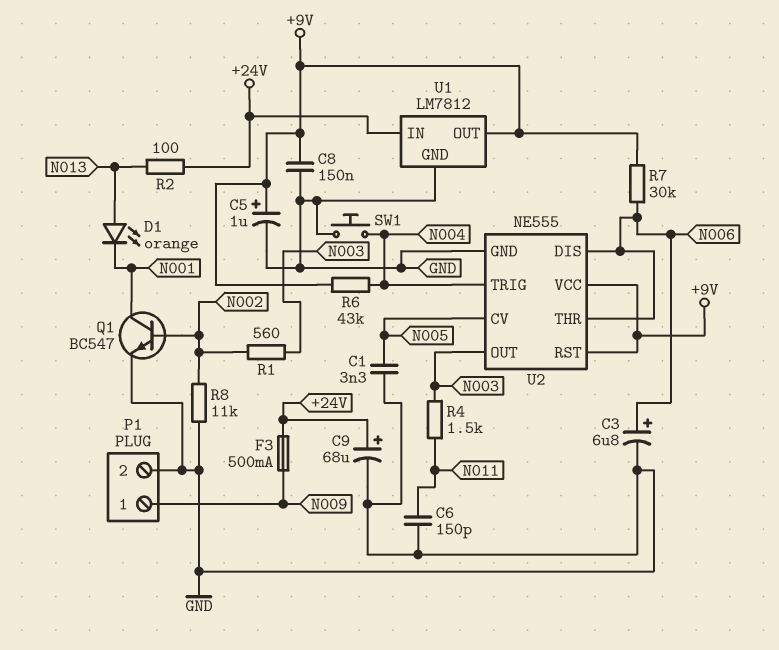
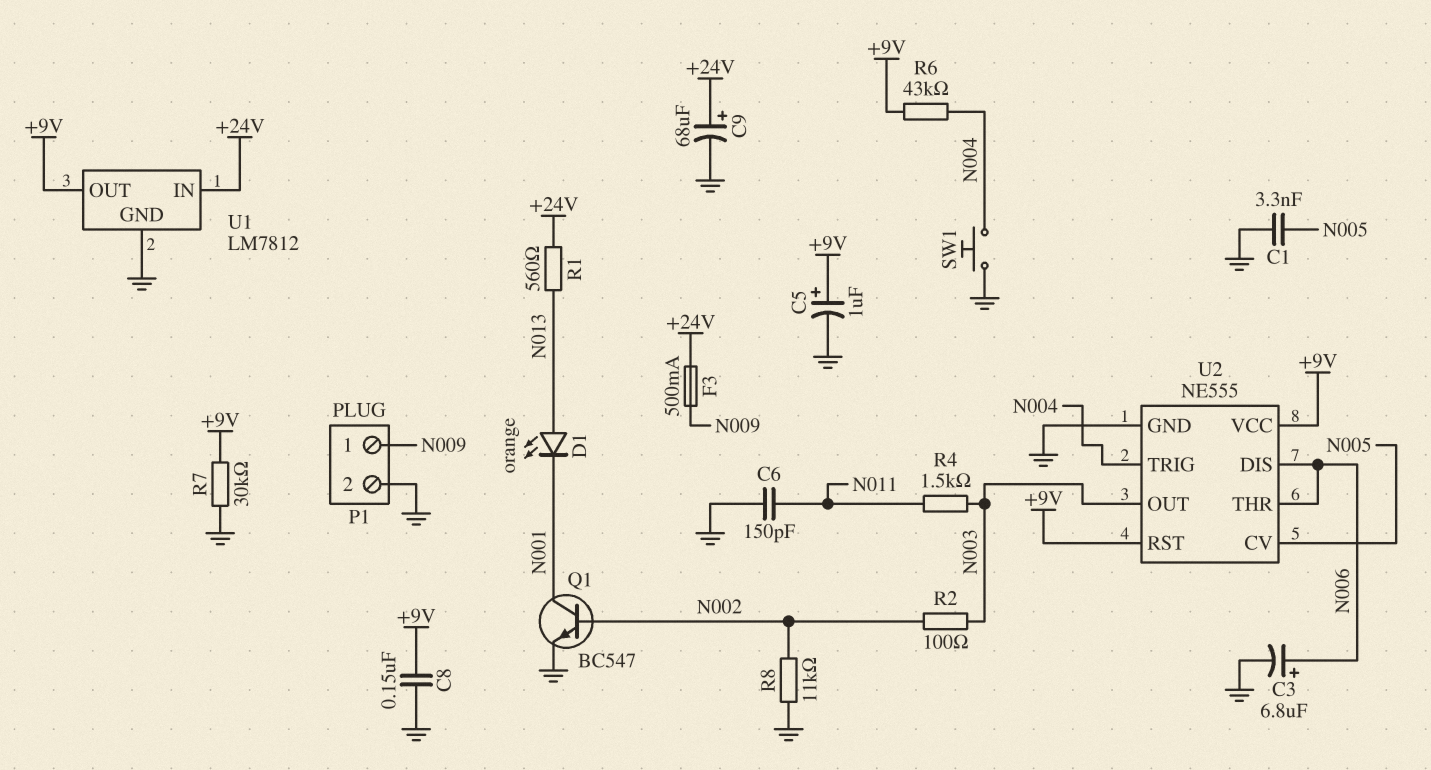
R1: 560 (N002, N003) -> 560 (+24V, N013)
R2: 100 (+24V, N013) -> 100 (N002, N003)
R7: 30k (+9V, N006) -> 30k (+9V, GND)

